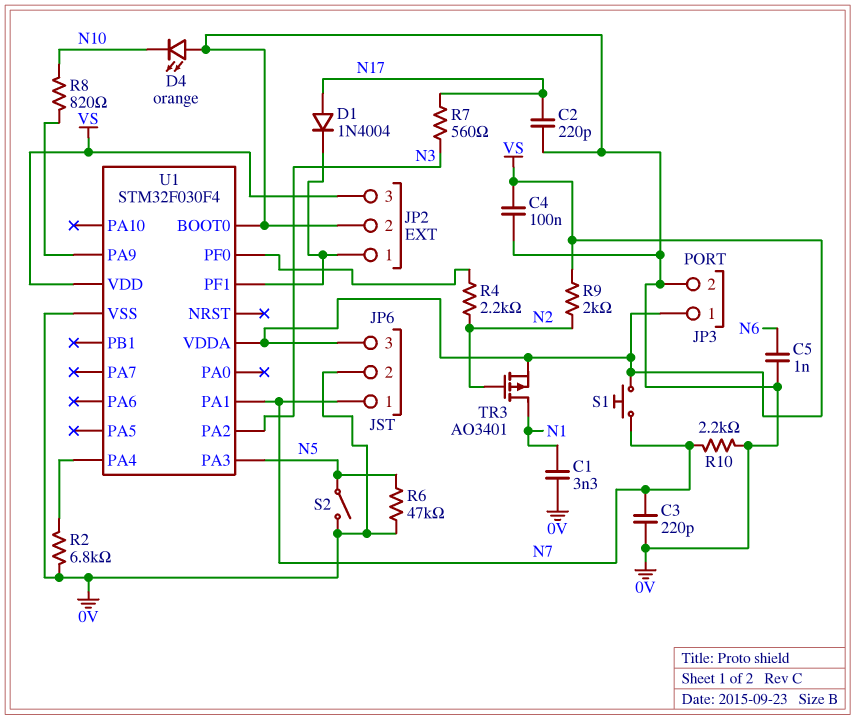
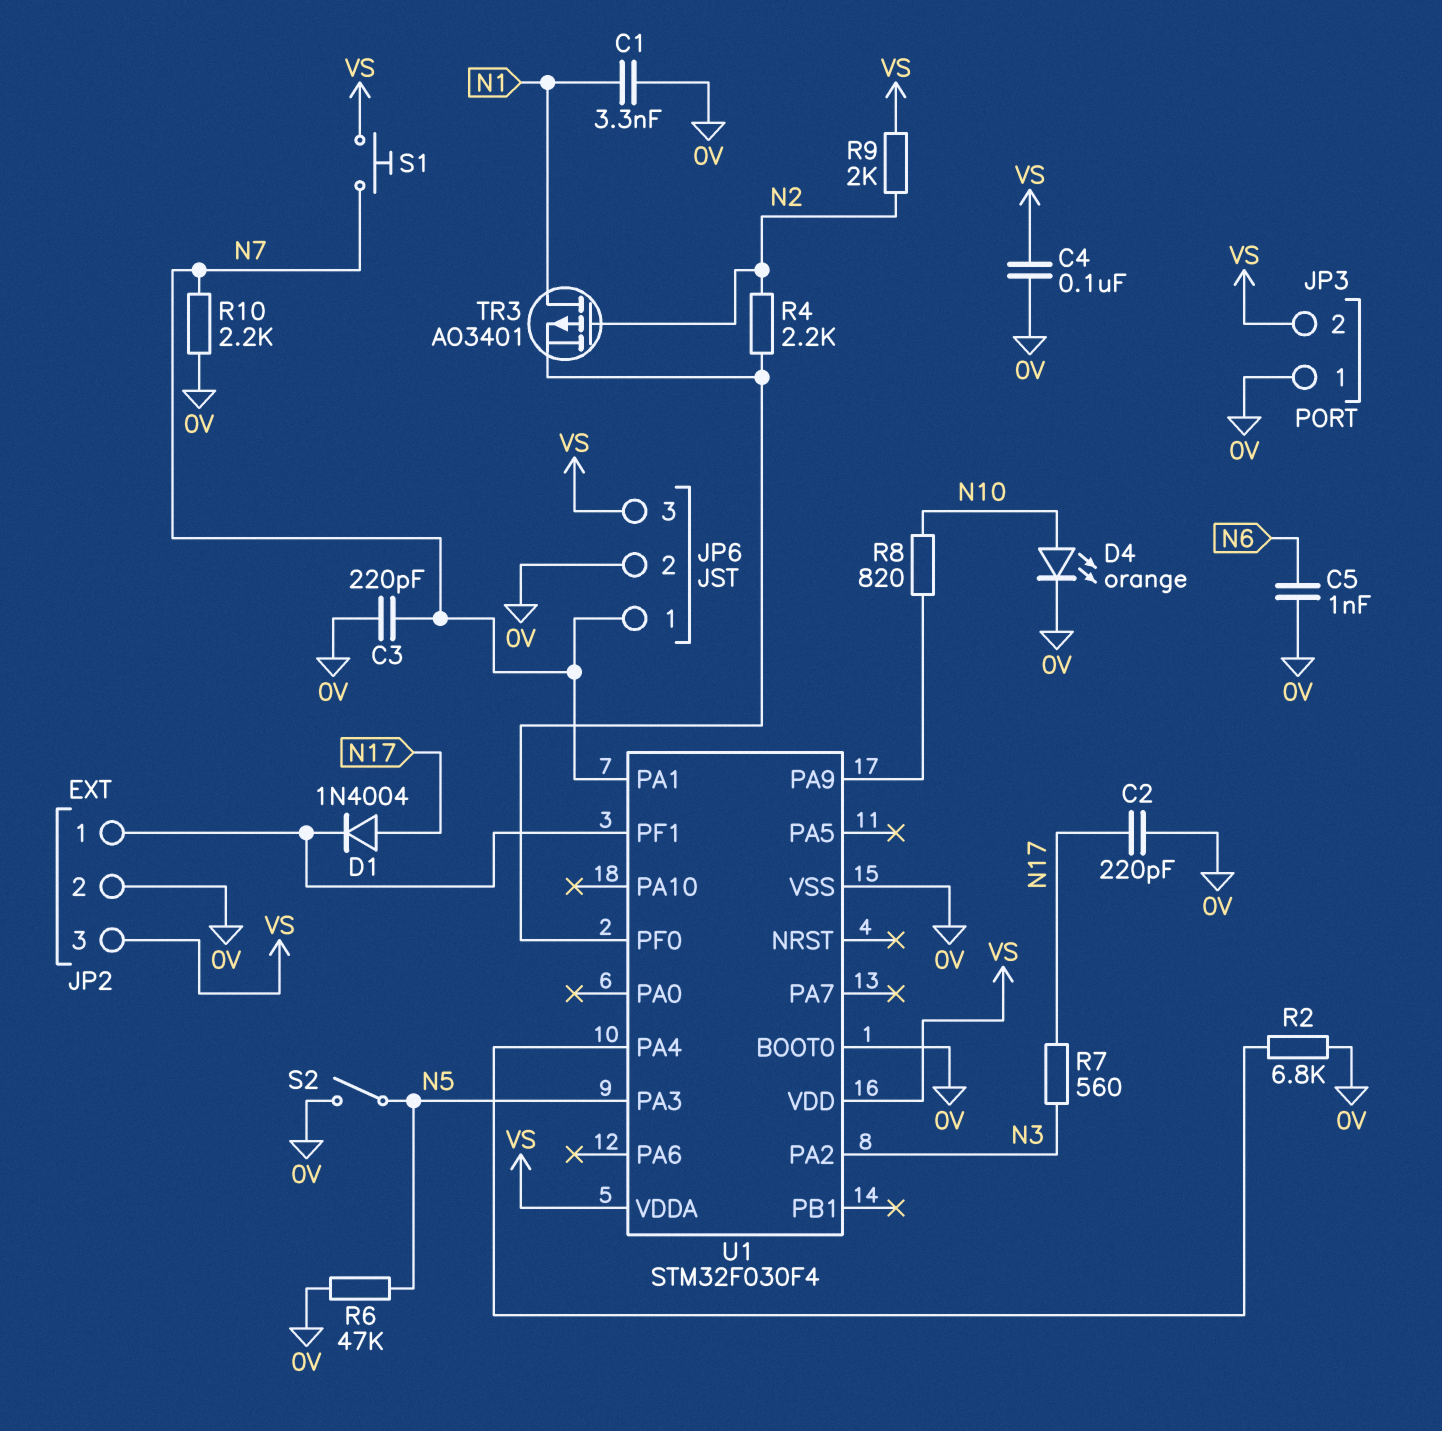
D4: LED orange (A 0V, K N10) -> LED orange (A N10, K 0V)
JP3 pin 1: VS -> 0V
JP3 pin 2: 0V -> VS
TR3: PMOS AO3401 (G N2, D N1, S VS) -> PMOS AO3401 (G N2, D N1, S U1/PF0)

